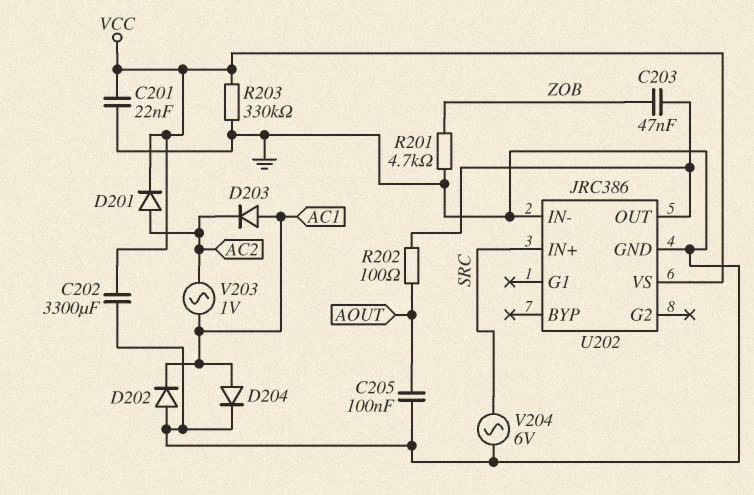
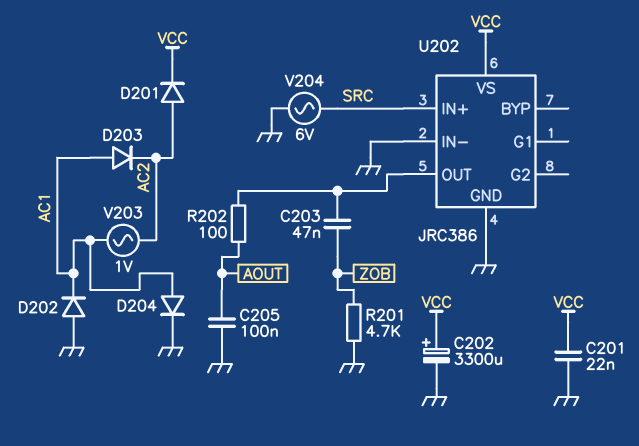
C202: 3300uF (GND, VCC) -> 3300uF (plus VCC, minus GND)
R203: 330k (GND, VCC) -> none

